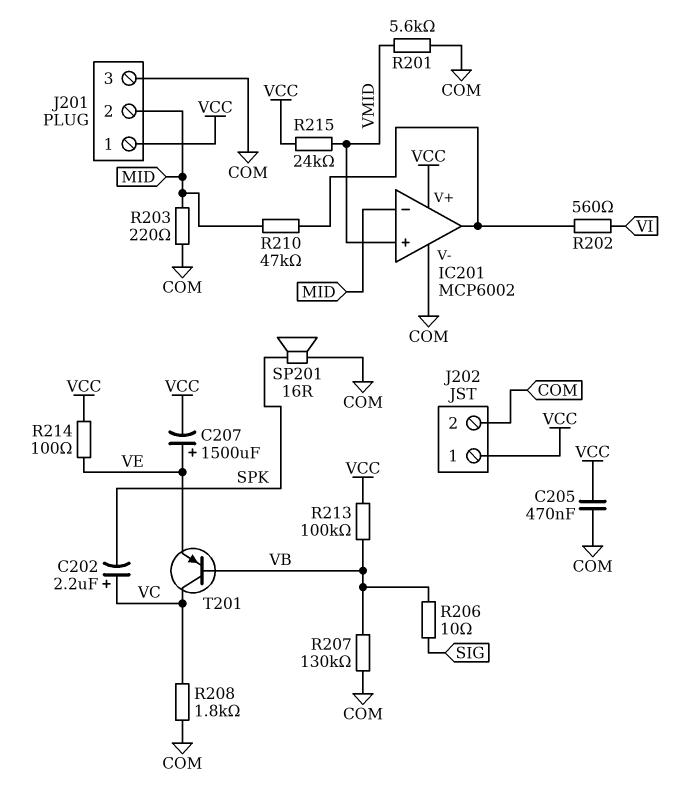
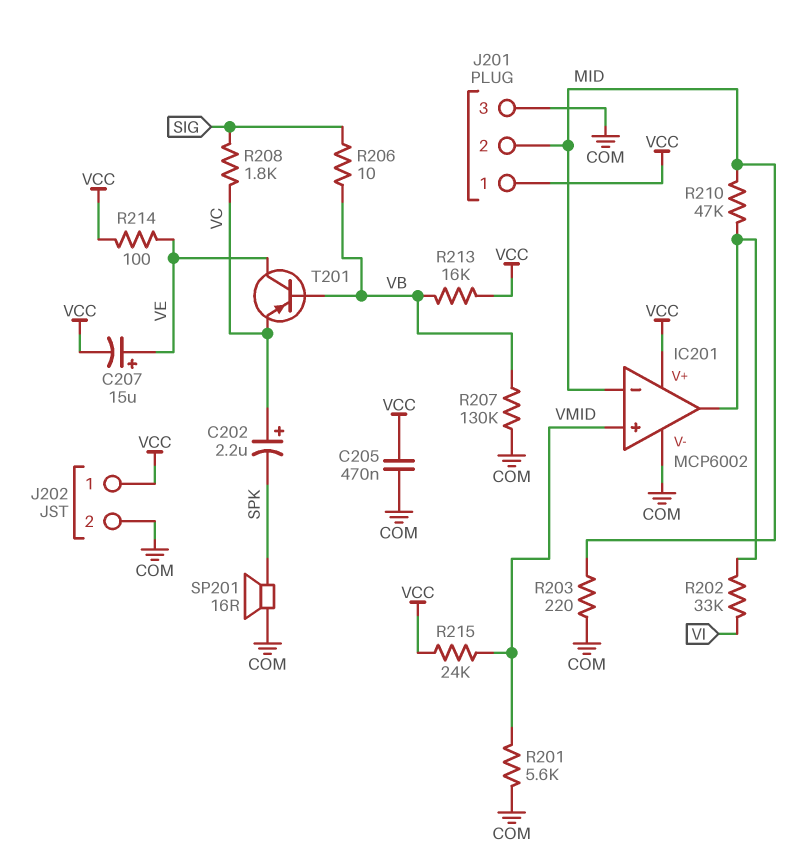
C207: 1500uF (plus VE, minus VCC) -> 15uF (plus VE, minus VCC)
R202: 560 (IC201/out, VI) -> 33k (IC201/out, VI)
R208: 1.8k (COM, VC) -> 1.8k (SIG, VC)
R213: 100k (VB, VCC) -> 16k (VB, VCC)
T201: PNP (B VB, C VC, E VE) -> PNP (B VB, C VE, E VC)

